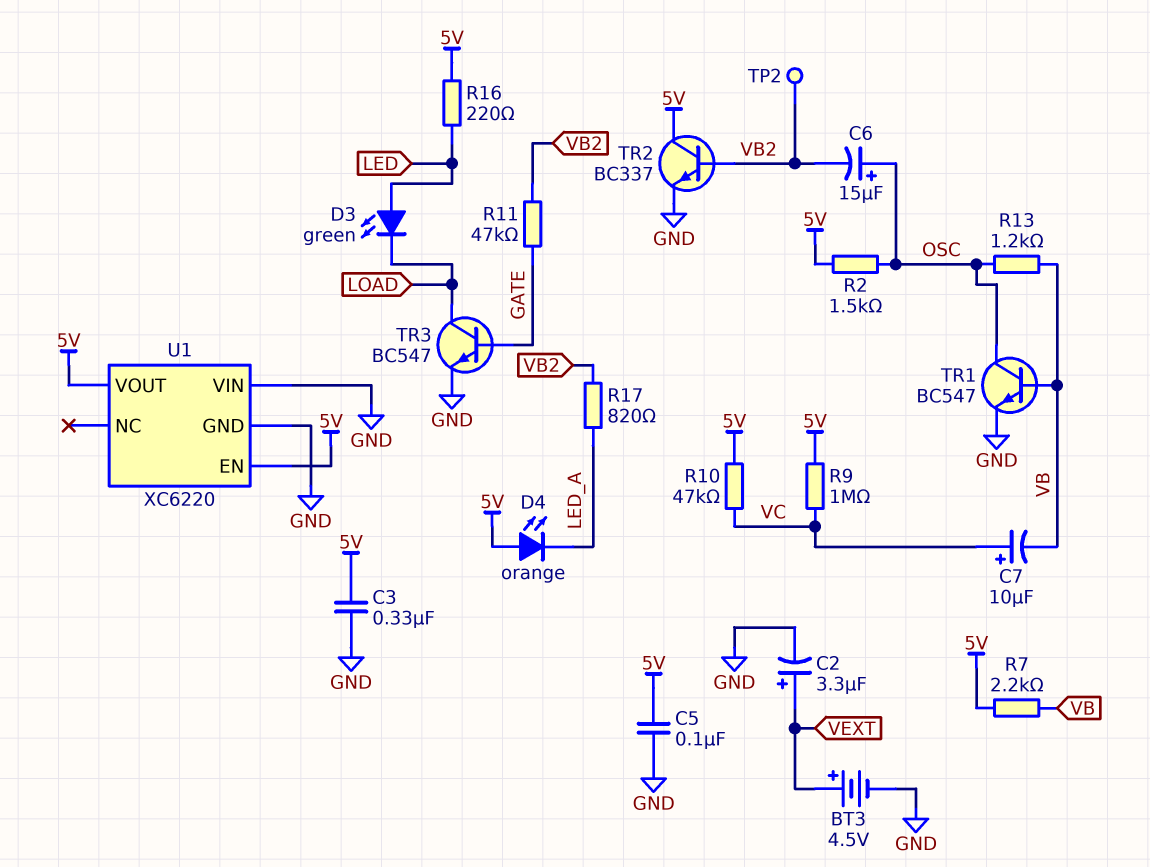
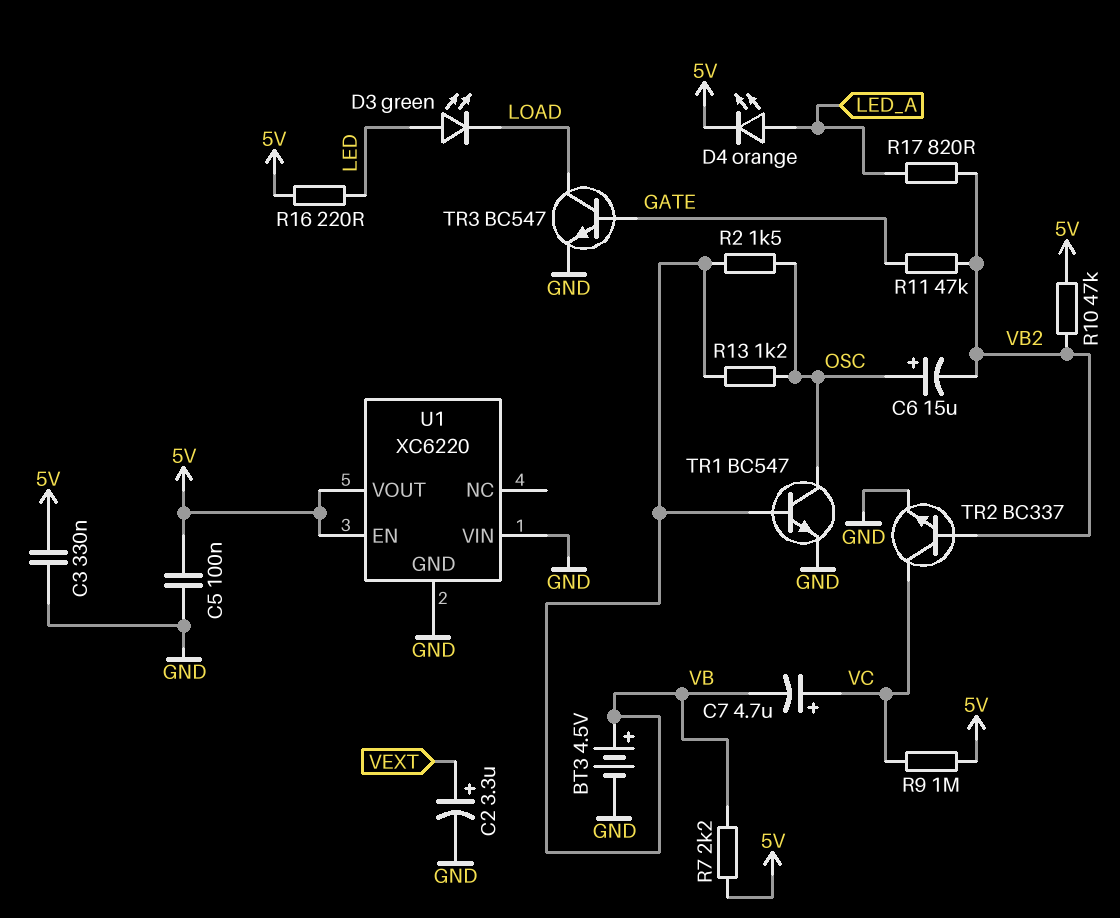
BT3: 4.5V (plus VEXT, minus GND) -> 4.5V (plus VB, minus GND)
C7: 10uF (plus VC, minus VB) -> 4.7uF (plus VC, minus VB)
D4: LED orange (A 5V, K LED_A) -> LED orange (A LED_A, K 5V)
R2: 1.5k (5V, OSC) -> 1.5k (OSC, VB)
R10: 47k (5V, VC) -> 47k (5V, VB2)
TP2: test point (VB2) -> none
TR2: NPN BC337 (B VB2, C 5V, E GND) -> NPN BC337 (B VB2, C VC, E GND)

